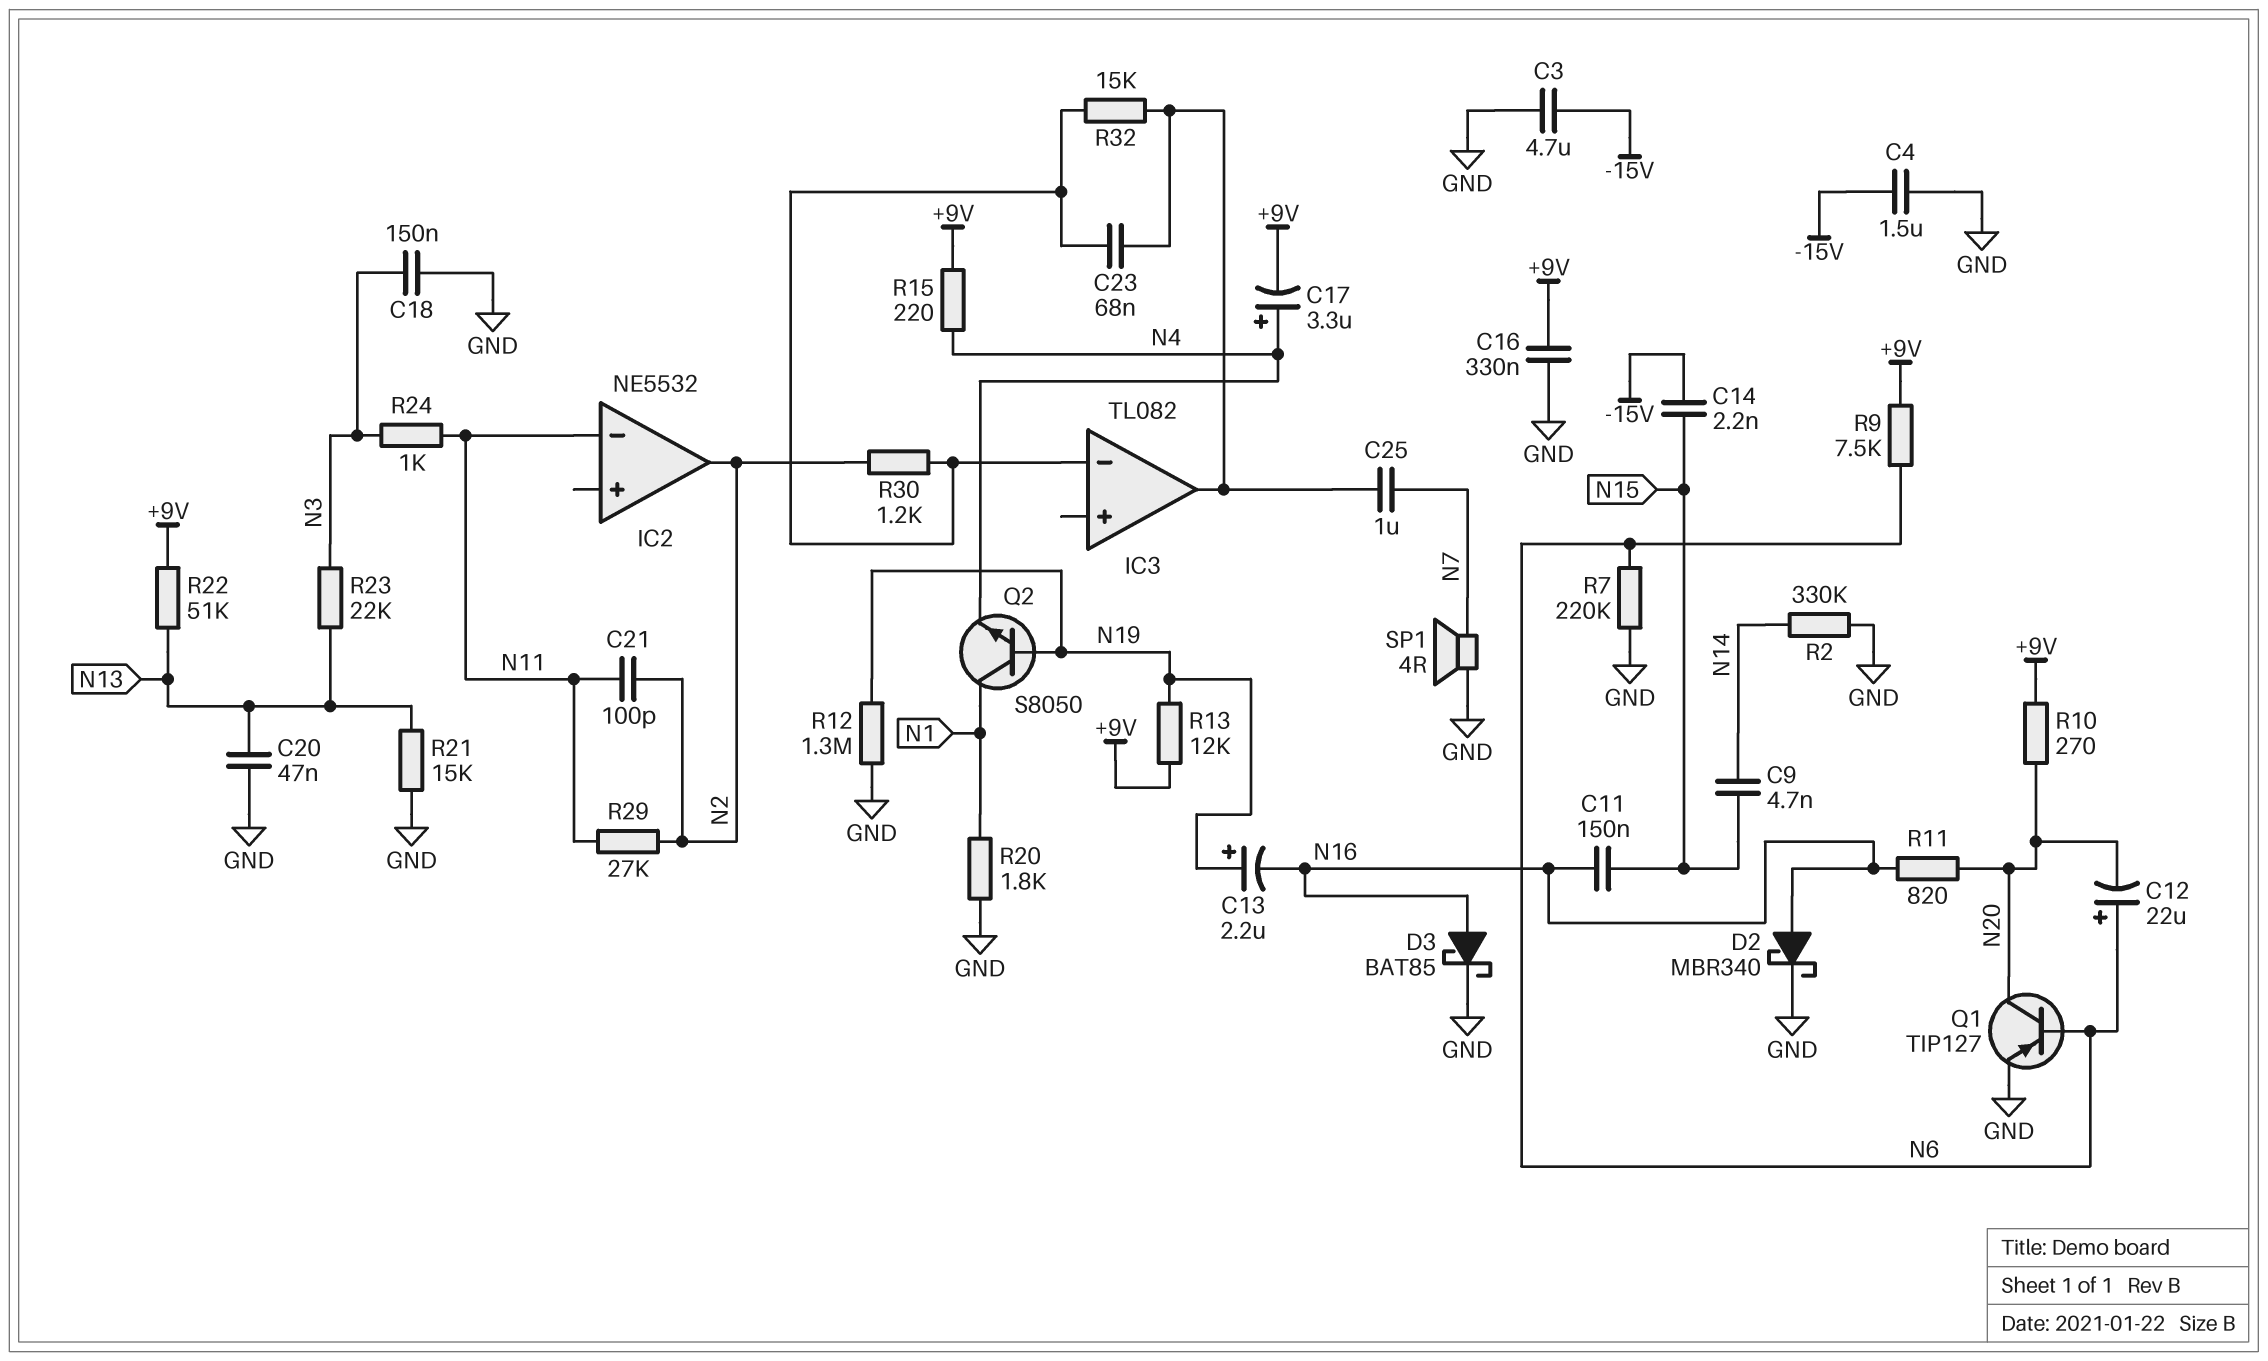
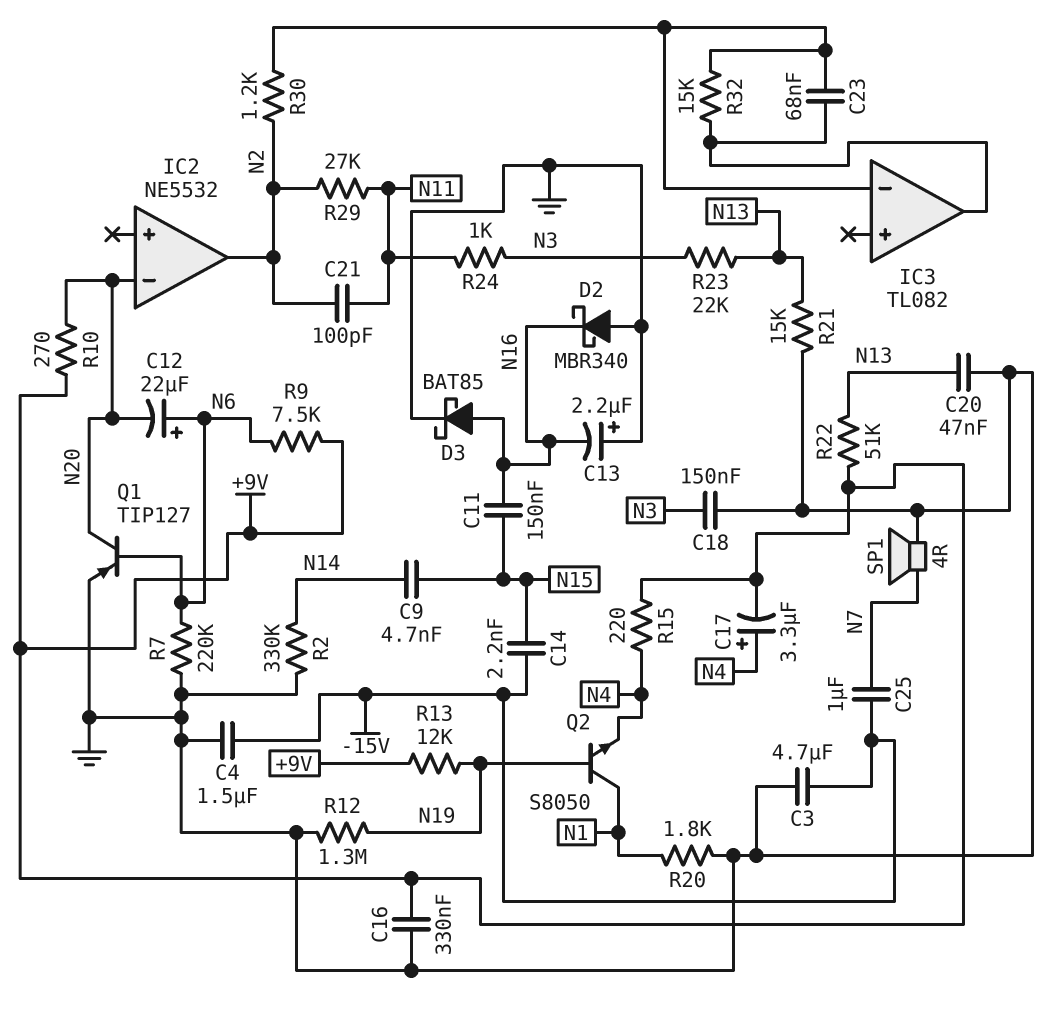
C13: 2.2uF (plus N19, minus N16) -> 2.2uF (plus GND, minus N16)
C25: 1uF (IC3/out, N7) -> 1uF (-15V, N7)
D2: schottky MBR340 (A N16, K GND) -> schottky MBR340 (A GND, K N16)
IC2 pin in-: N11 -> N20
R11: 820 (N16, N20) -> none

